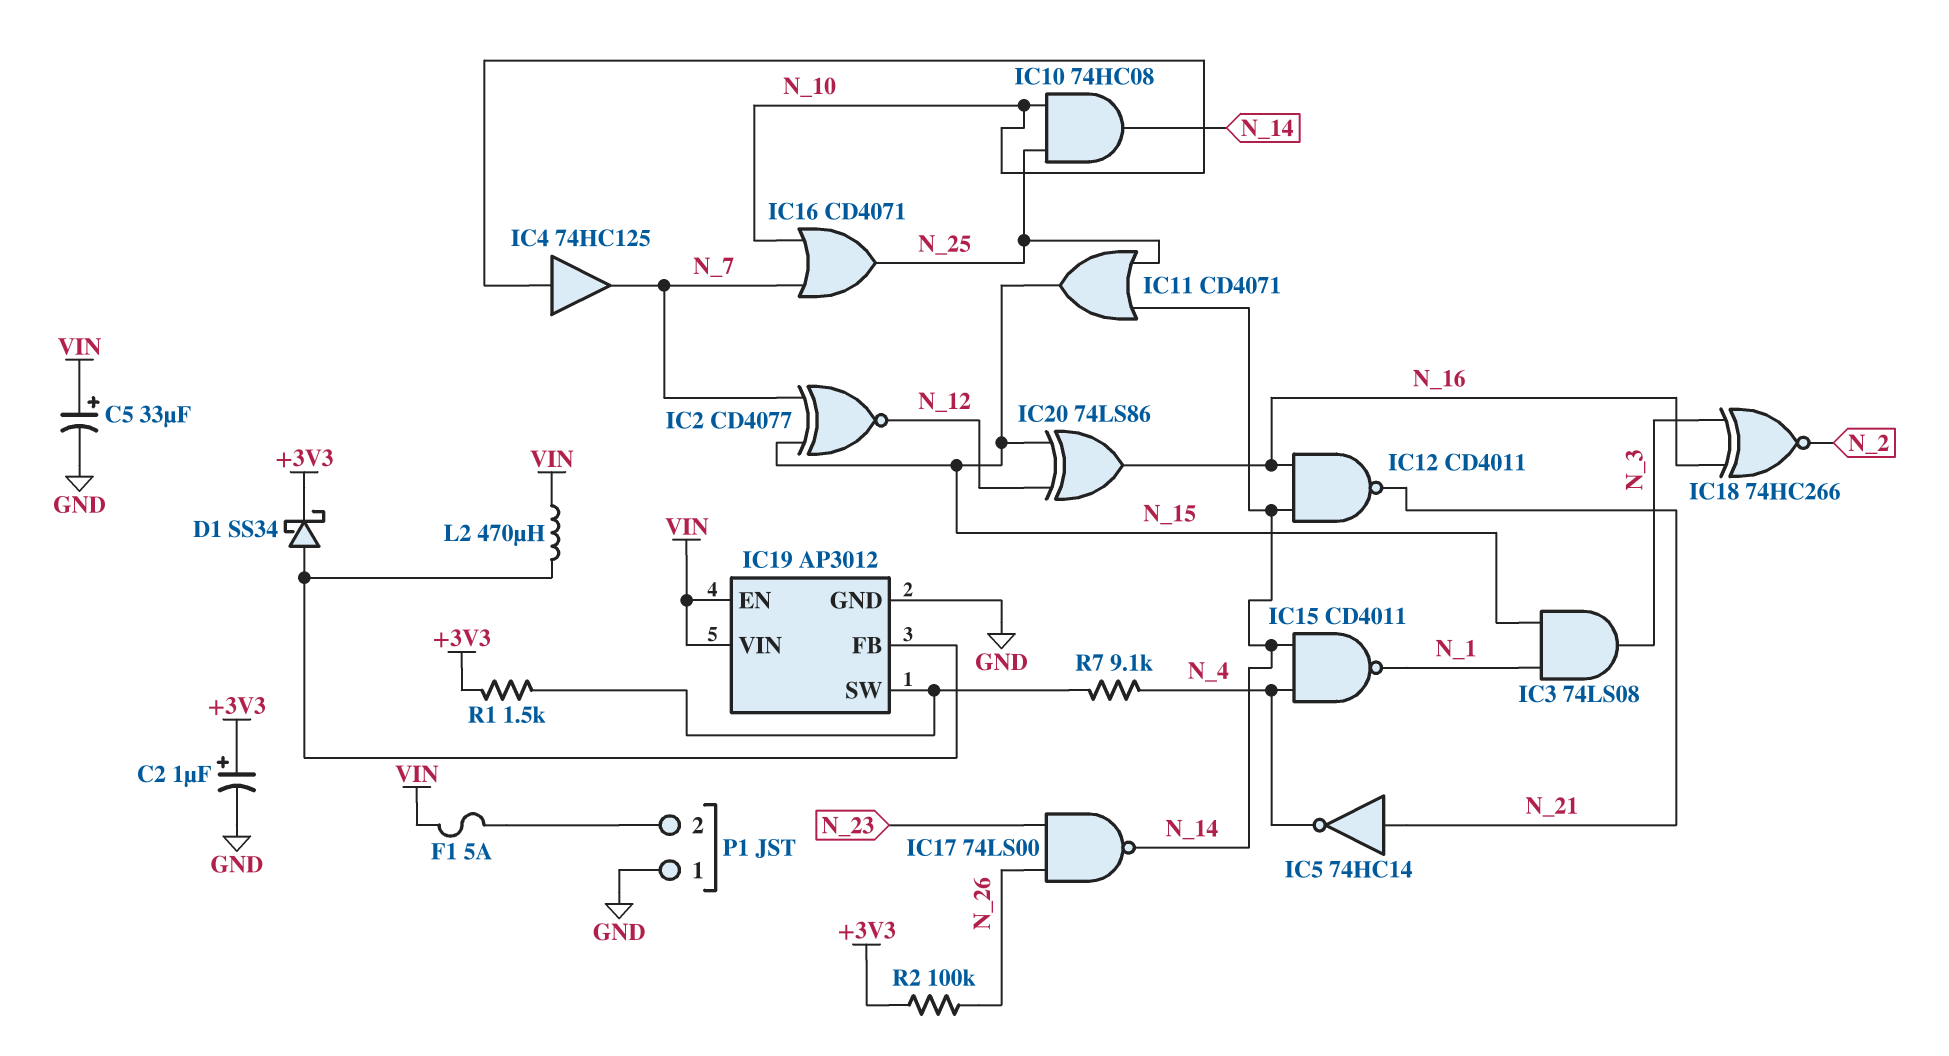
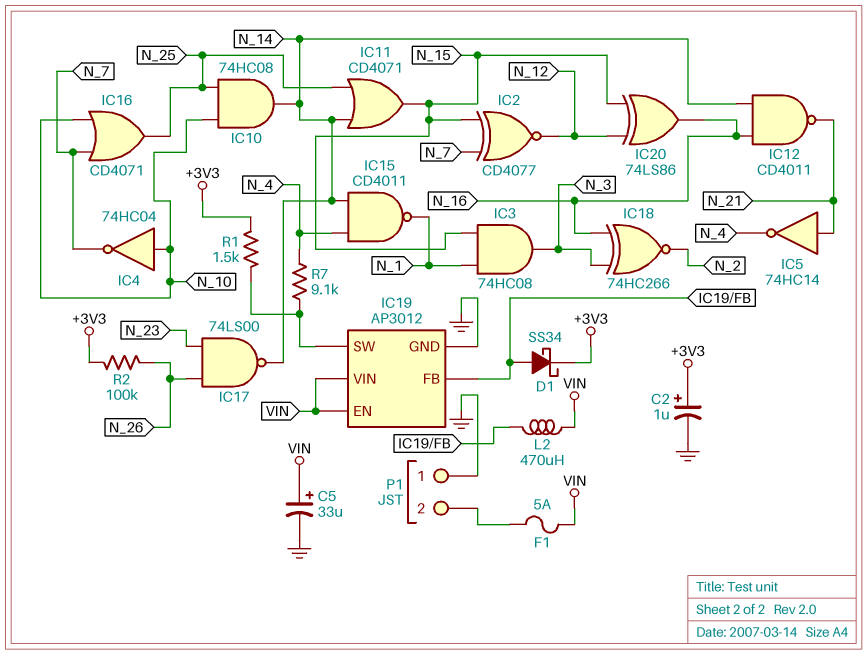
IC3: AND 74LS08 (in N_1, in N_15, out N_3) -> AND 74HC08 (in N_1, in N_15, out N_3)
IC4: buffer 74HC125 (in N_10, out N_7) -> NOT 74HC04 (in N_10, out N_7)

